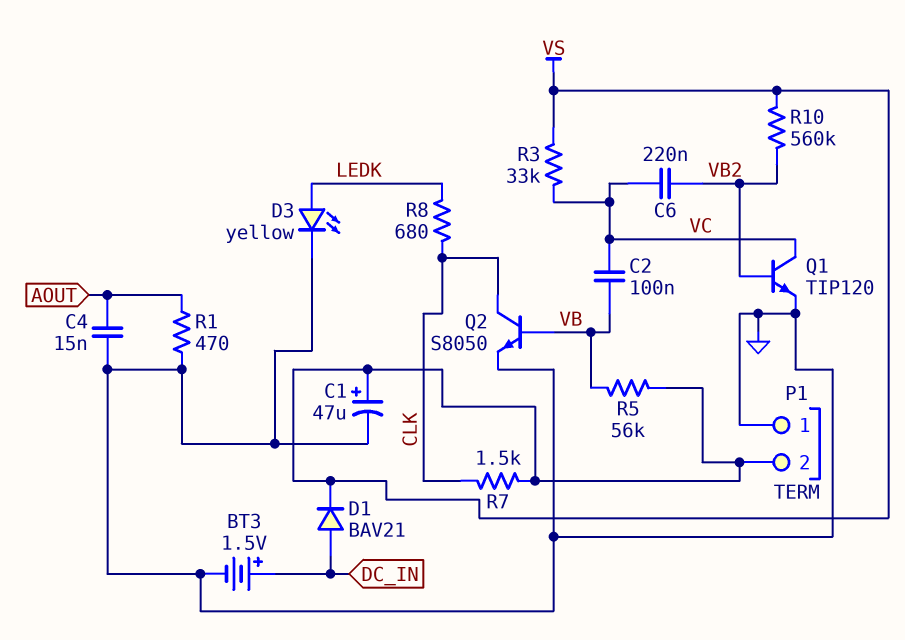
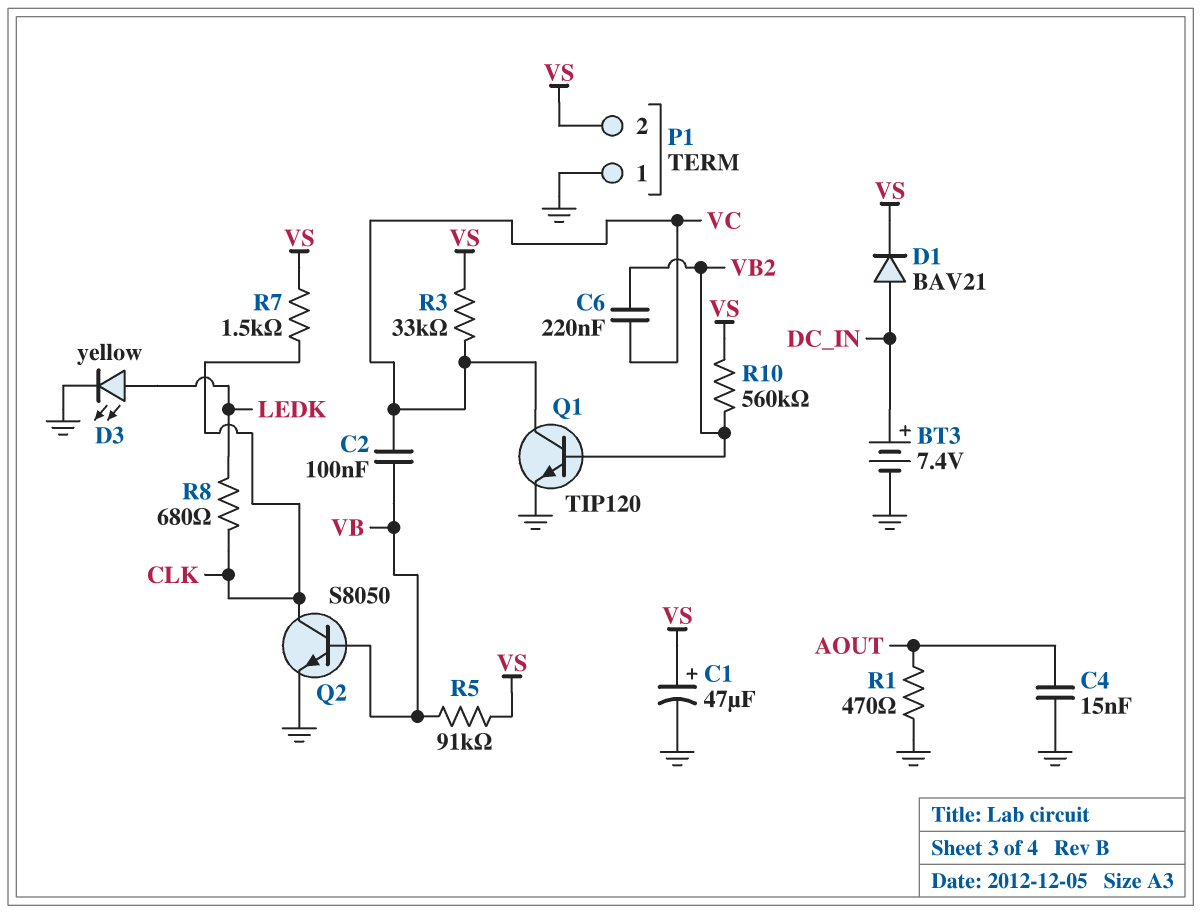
BT3: 1.5V (plus DC_IN, minus GND) -> 7.4V (plus DC_IN, minus GND)
R5: 56k (VB, VS) -> 91k (VB, VS)

